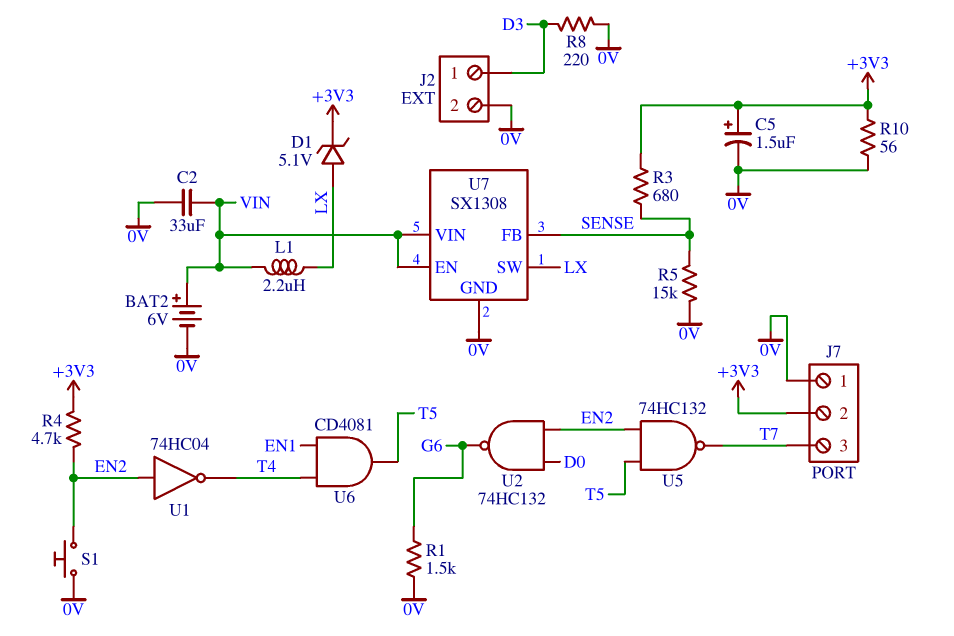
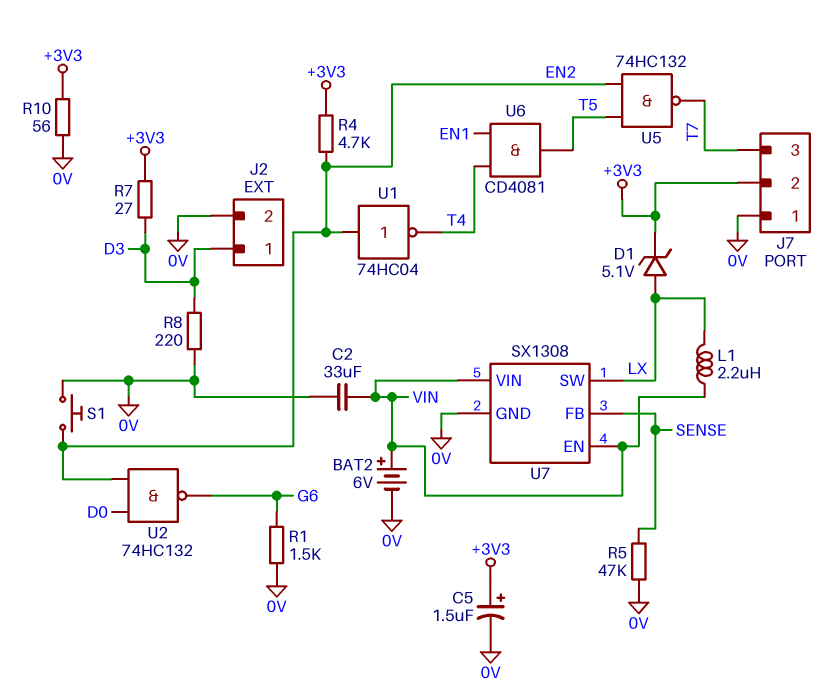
R3: 680 (+3V3, SENSE) -> none
R5: 15k (0V, SENSE) -> 47k (0V, SENSE)
R7: none -> 27 (+3V3, D3)

